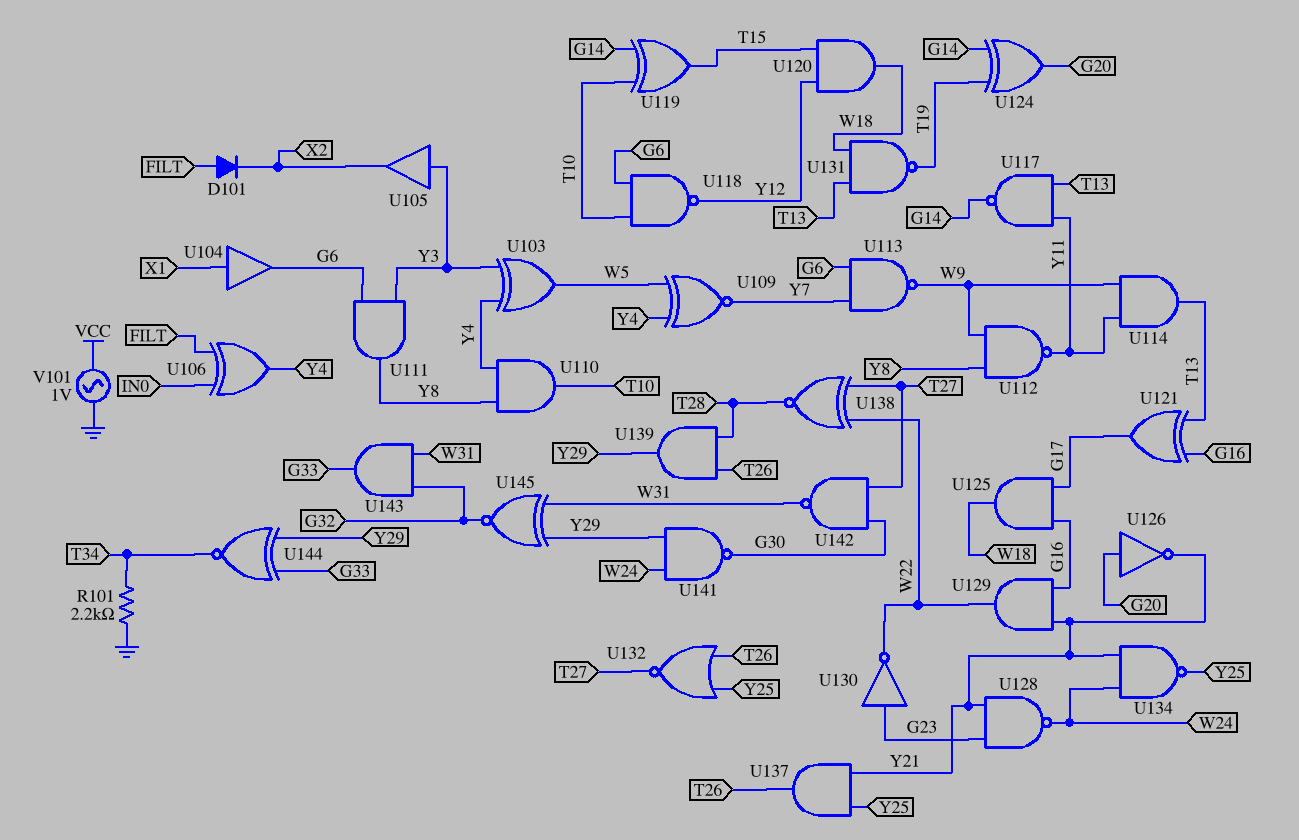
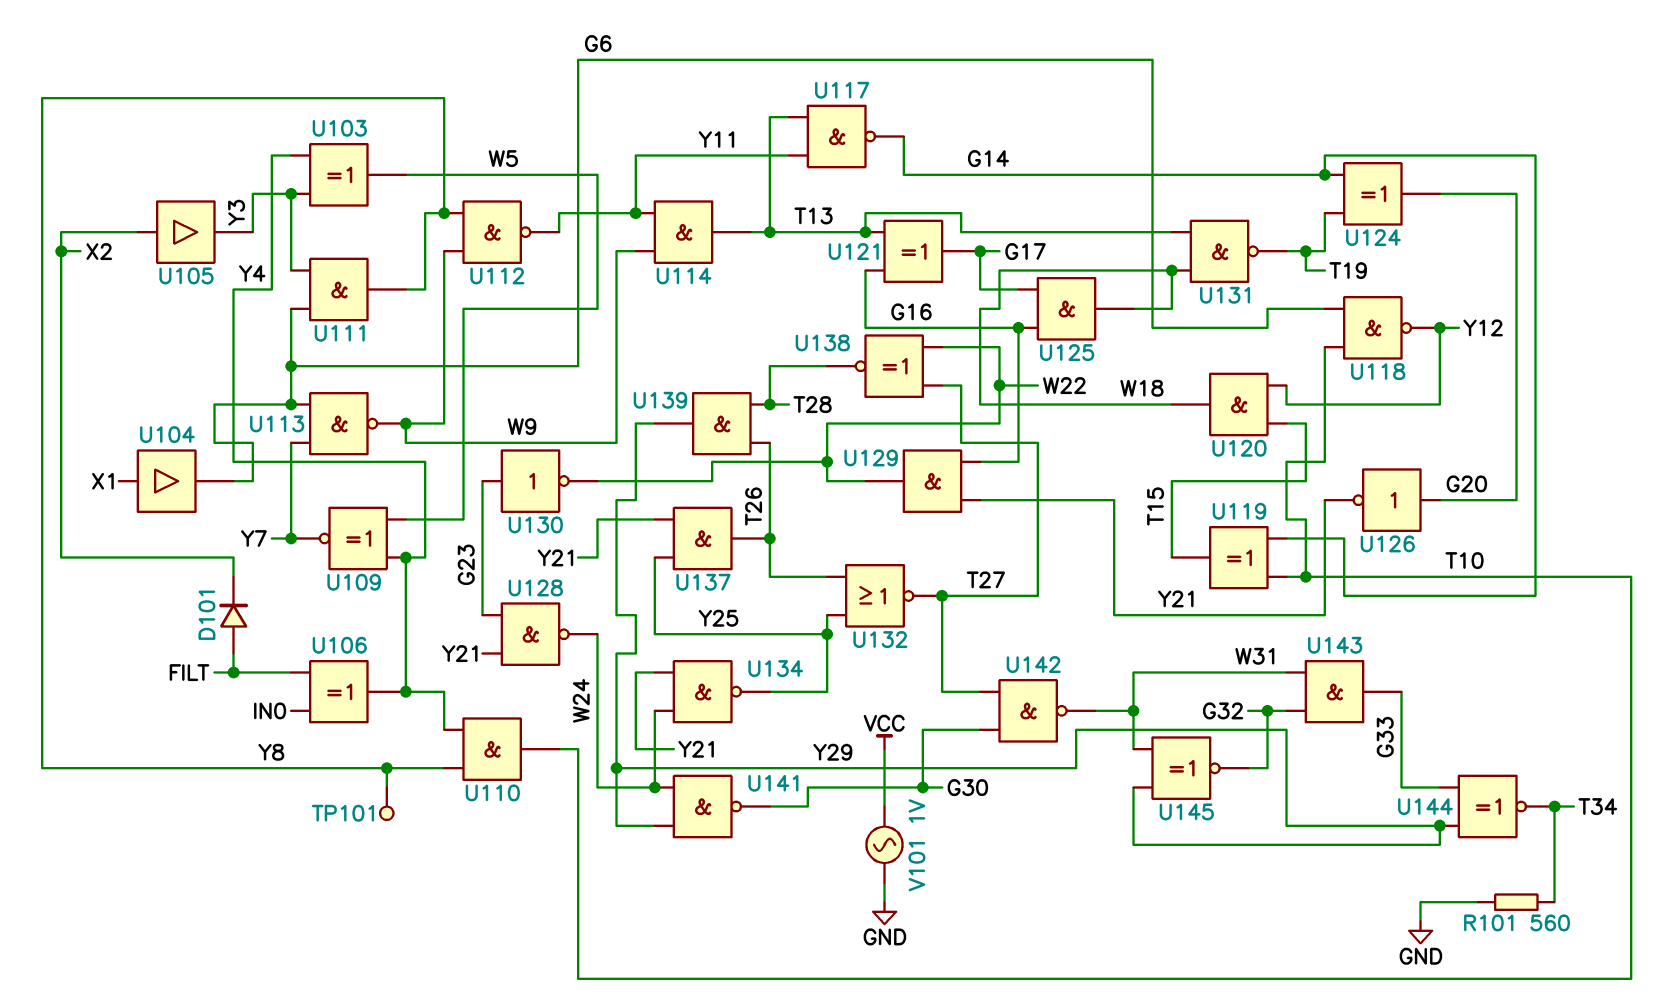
R101: 2.2k (GND, T34) -> 560 (GND, T34)
TP101: none -> test point (Y8)
U105: buffer (in Y3, out X2) -> buffer (in X2, out Y3)

